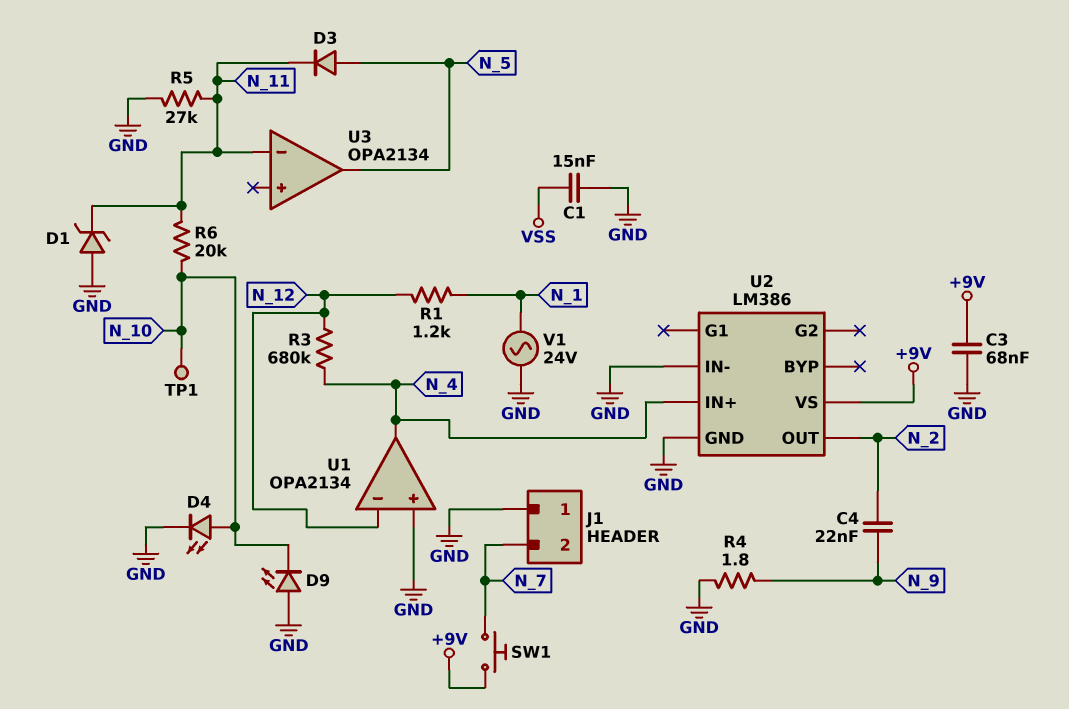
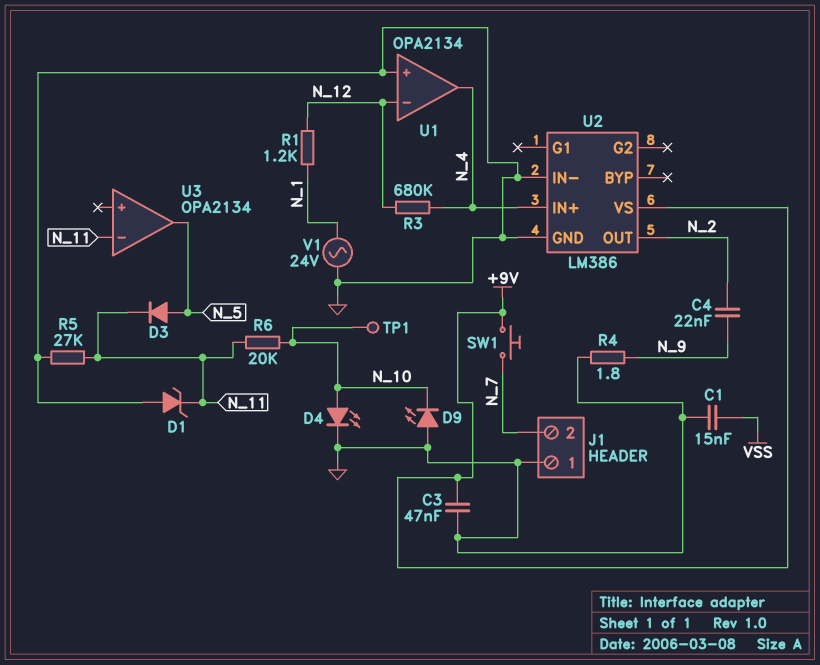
C3: 68nF (+9V, GND) -> 47nF (+9V, GND)

